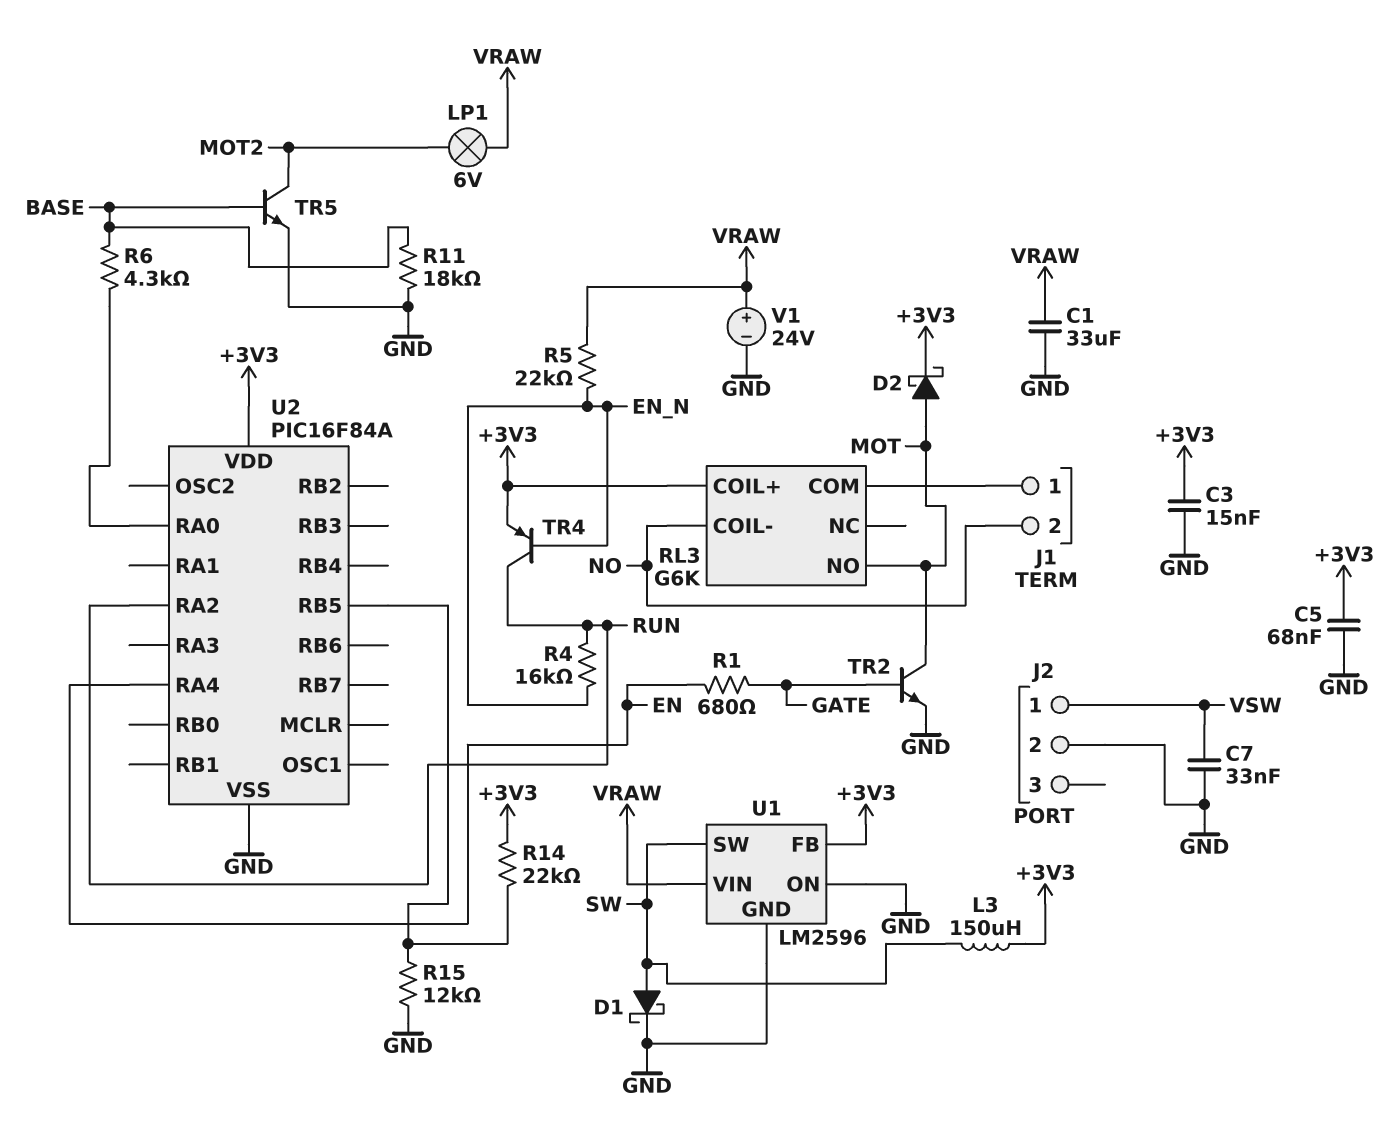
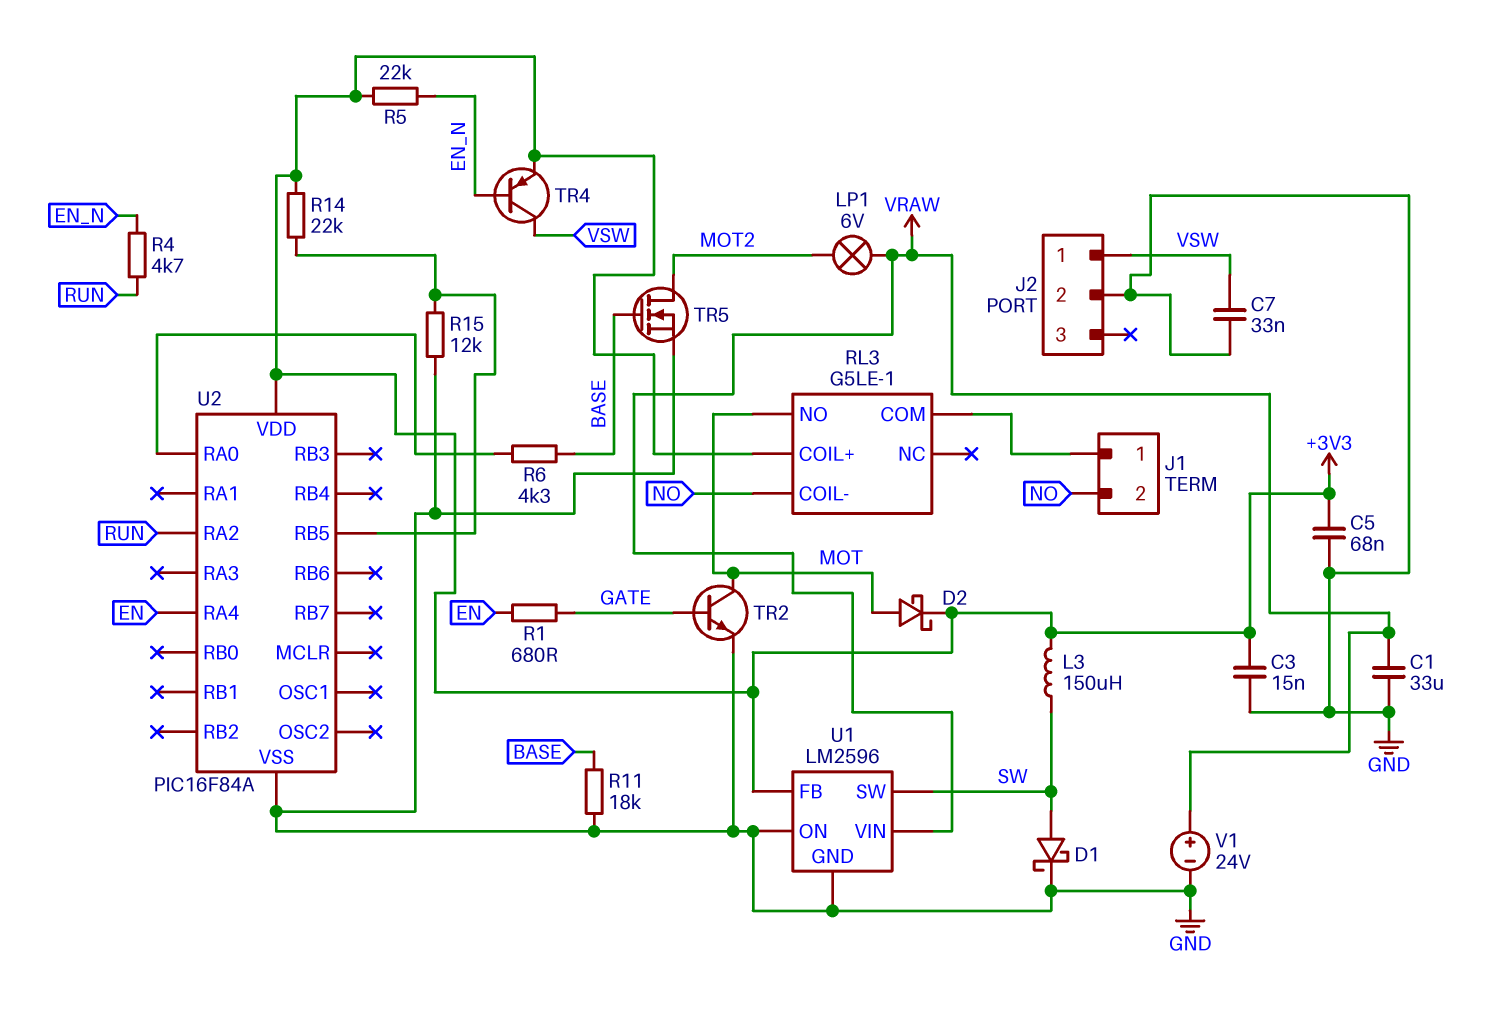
R4: 16k (EN_N, RUN) -> 4.7k (EN_N, RUN)
R5: 22k (EN_N, VRAW) -> 22k (+3V3, EN_N)
RL3: G6K -> G5LE-1
TR4: PNP (B EN_N, C RUN, E +3V3) -> PNP (B EN_N, C VSW, E +3V3)
TR5: NPN (B BASE, C MOT2, E GND) -> NMOS (G BASE, D MOT2, S GND)

